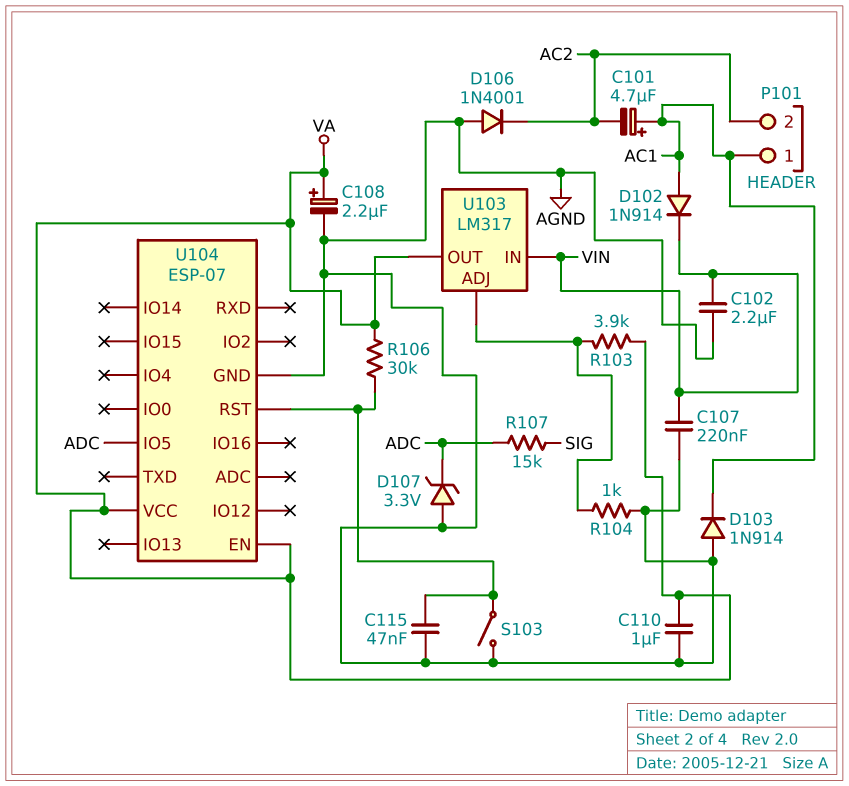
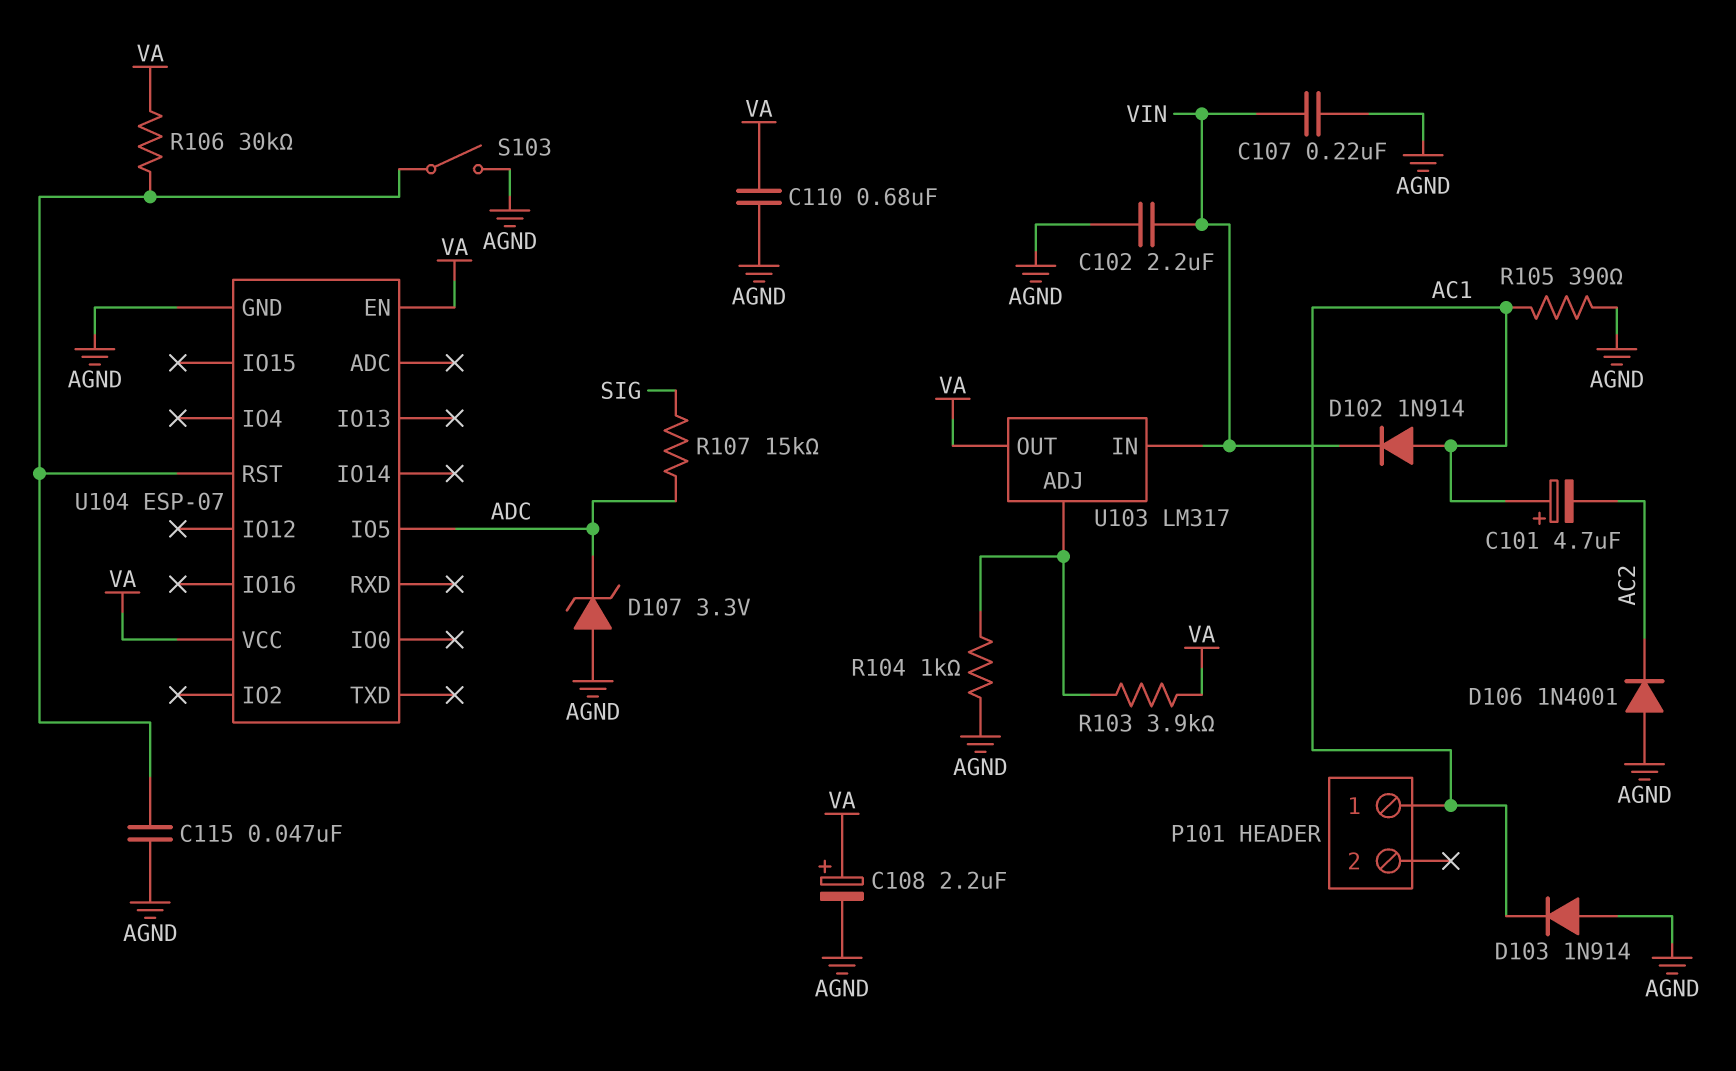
C110: 1uF (AGND, VA) -> 680nF (AGND, VA)
P101 pin 2: AC2 -> none
R105: none -> 390 (AC1, AGND)

